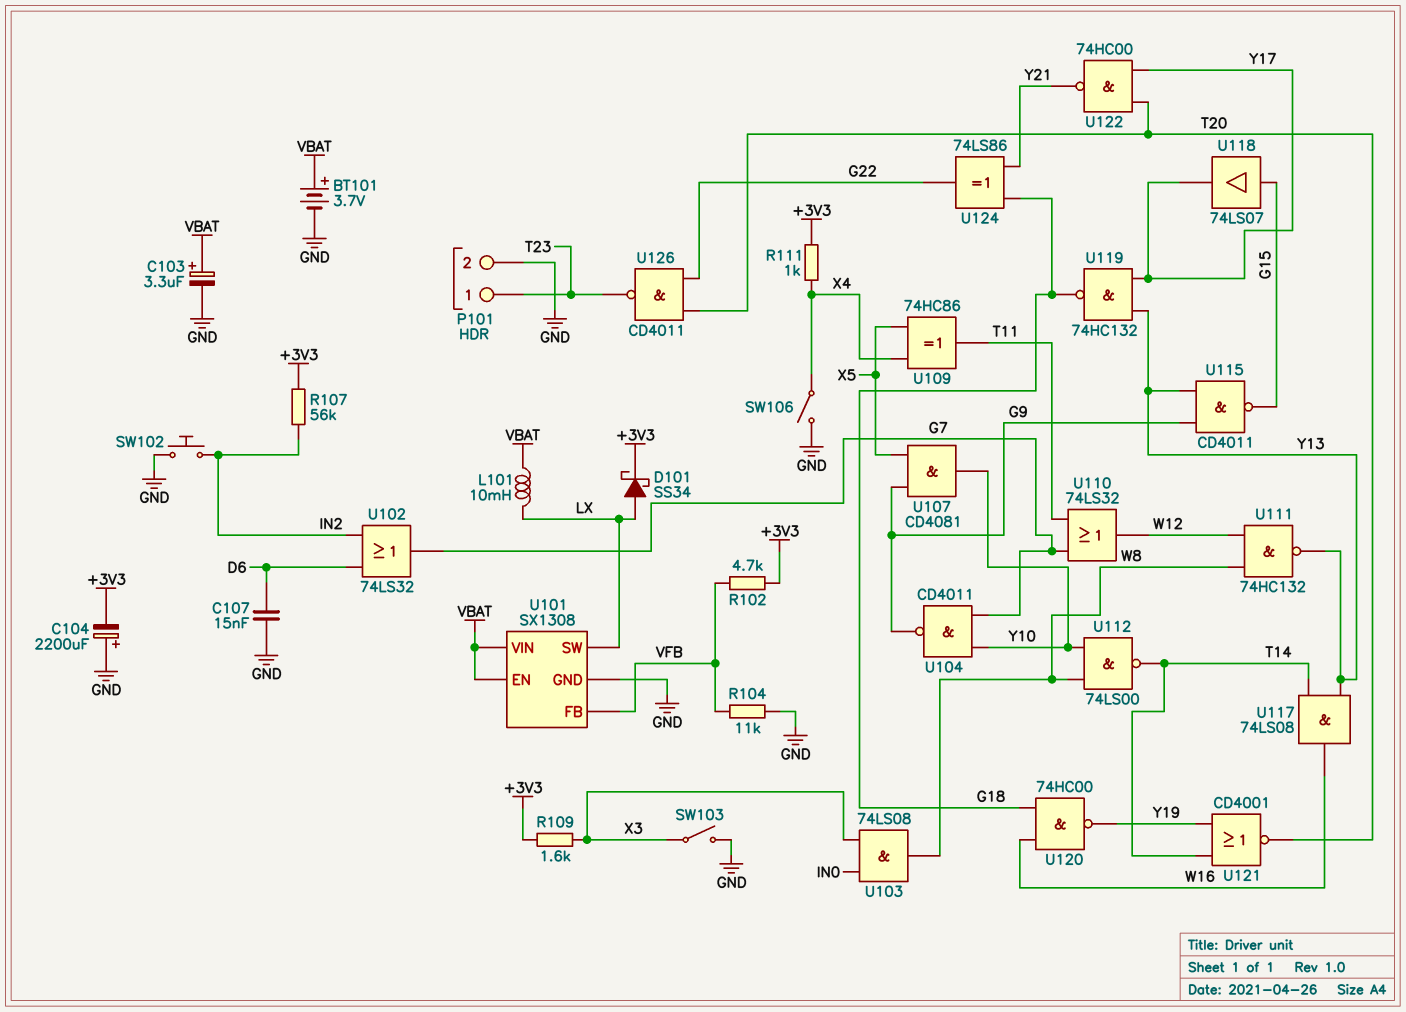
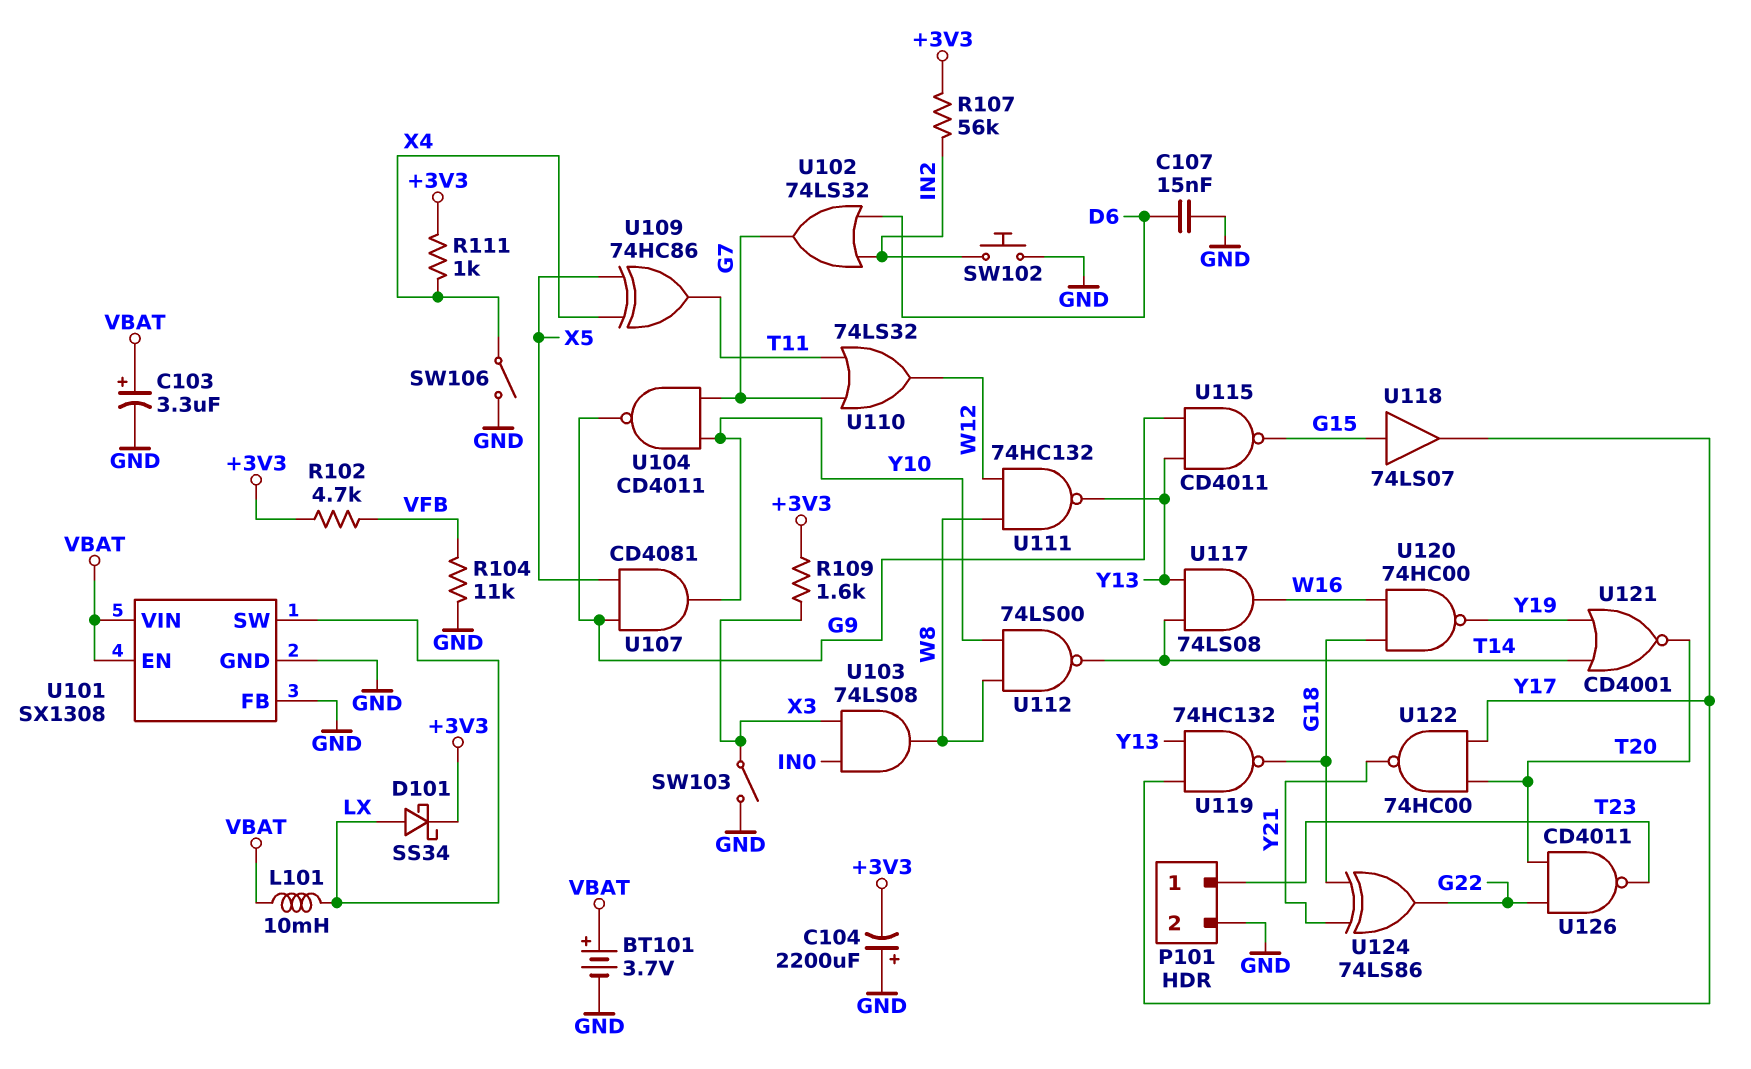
U101 pin FB: VFB -> GND

